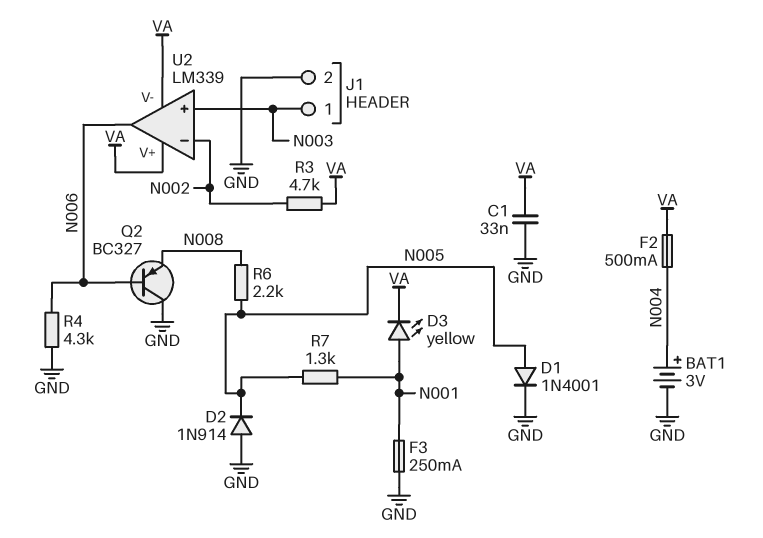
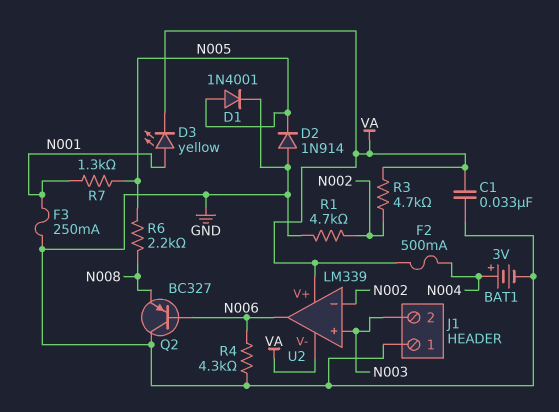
J1 pin 1: N003 -> GND
J1 pin 2: GND -> N003
R1: none -> 4.7k (GND, N002)

